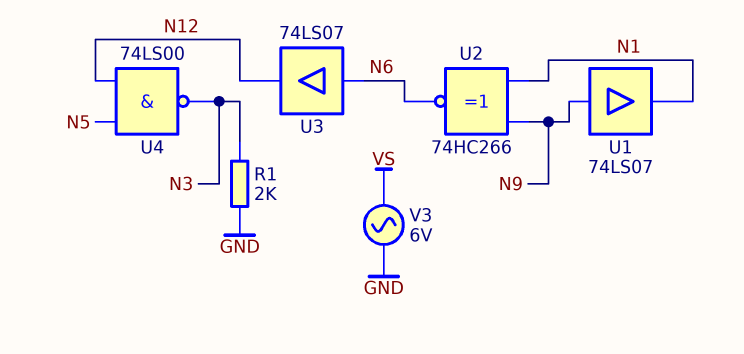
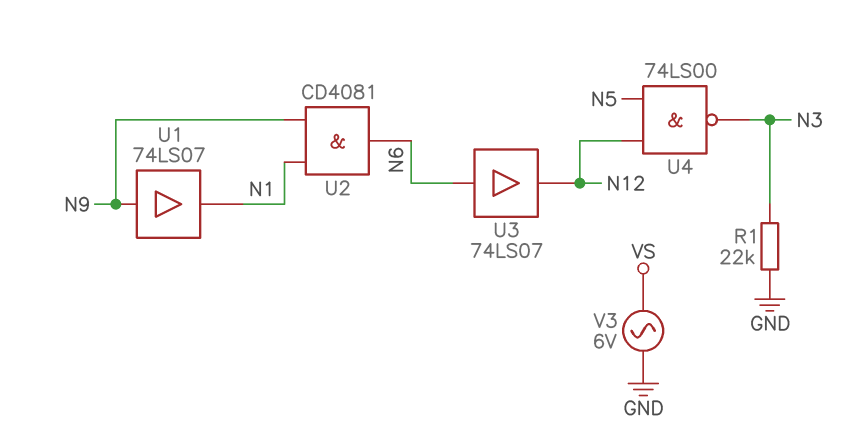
R1: 2k (GND, N3) -> 22k (GND, N3)
U2: XNOR 74HC266 (in N1, in N9, out N6) -> AND CD4081 (in N1, in N9, out N6)

